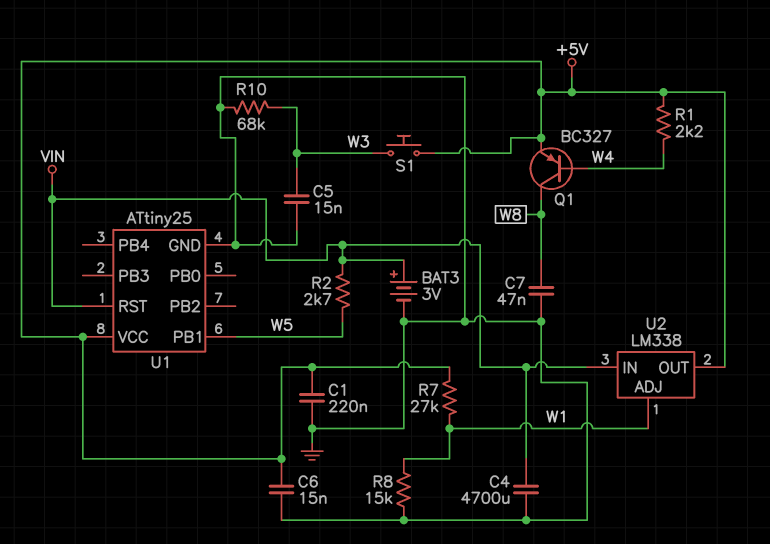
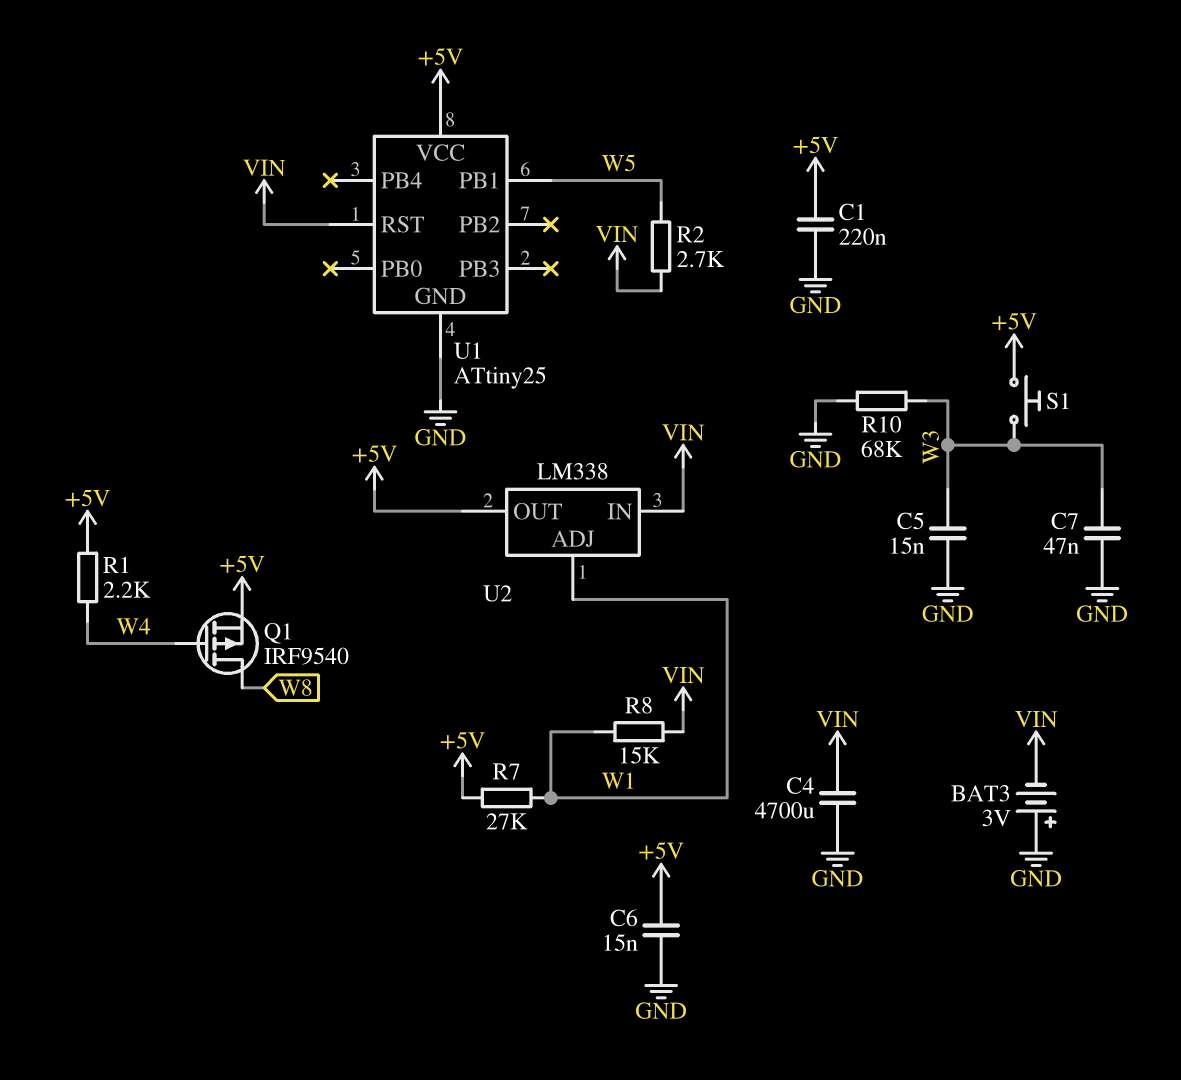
BAT3: 3V (plus VIN, minus GND) -> 3V (plus GND, minus VIN)
C7: 47nF (GND, W8) -> 47nF (GND, W3)
Q1: PNP BC327 (B W4, C W8, E +5V) -> PMOS IRF9540 (G W4, D W8, S +5V)
R8: 15k (GND, W1) -> 15k (VIN, W1)

